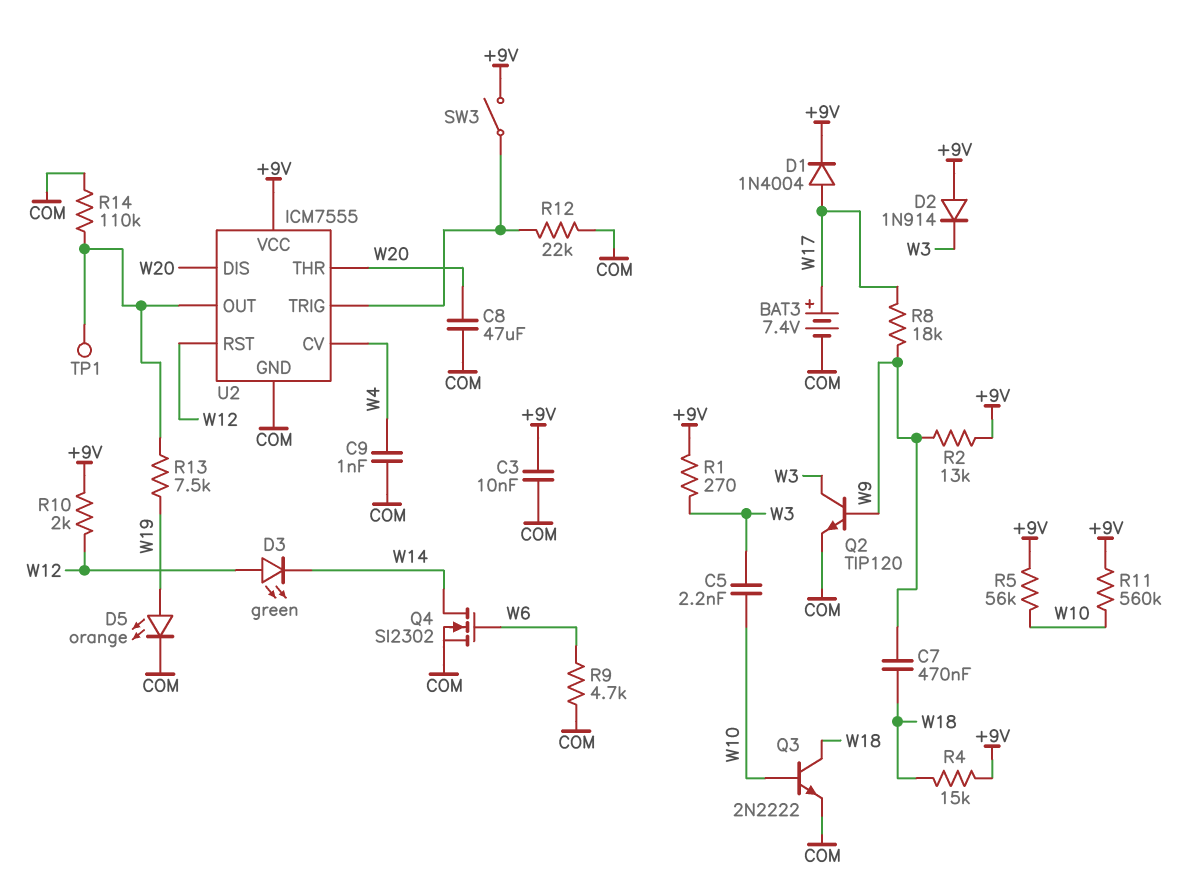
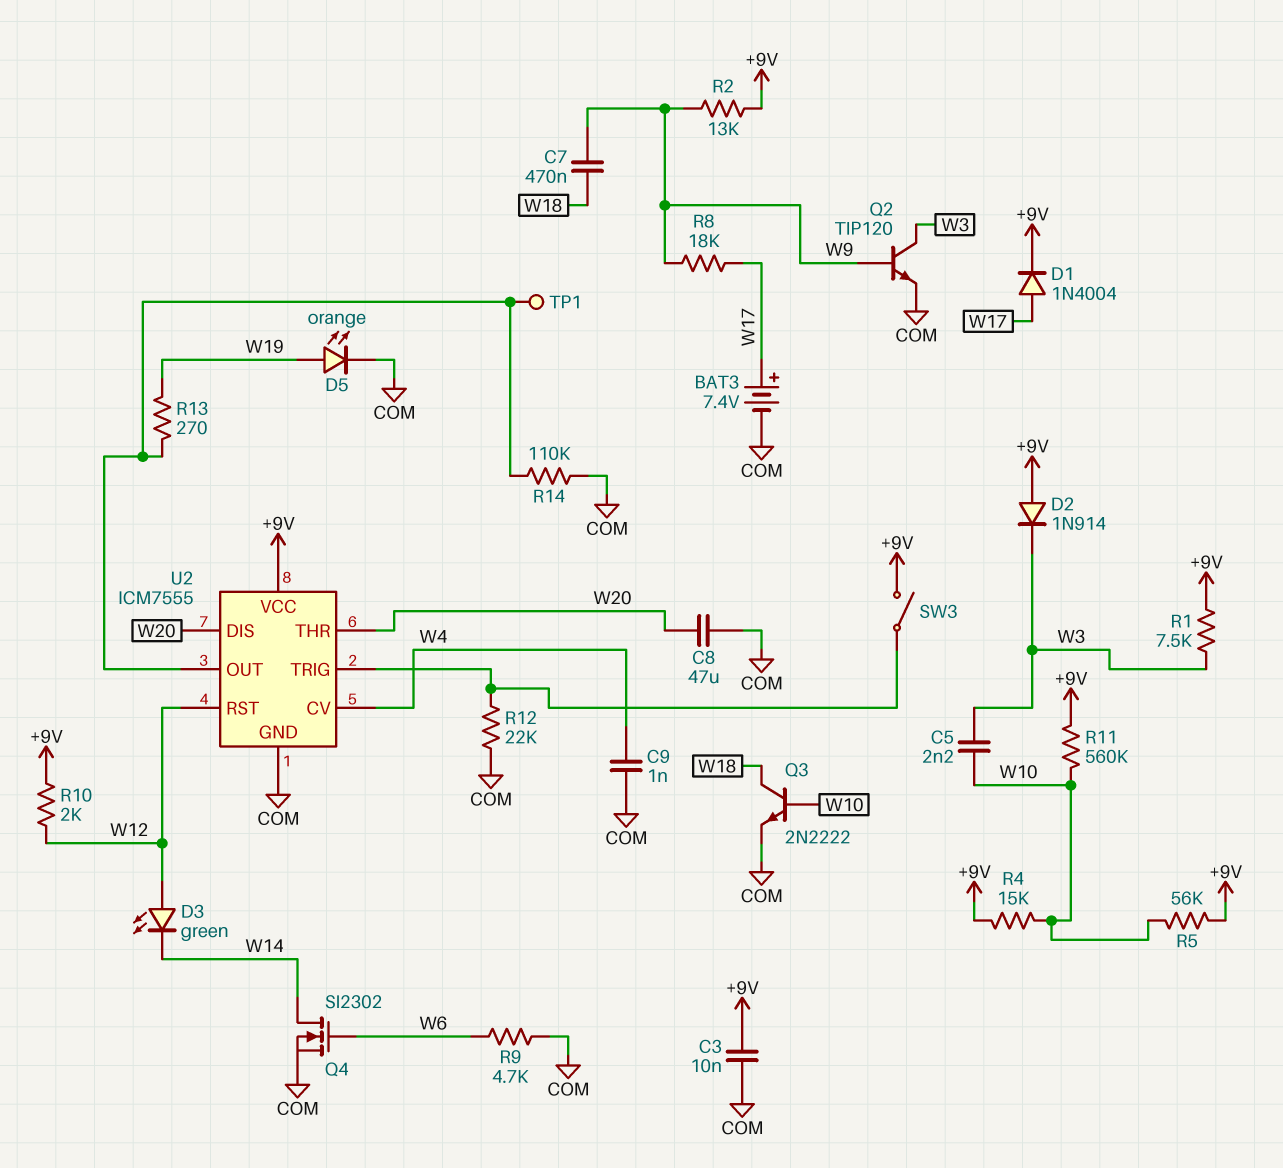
R1: 270 (+9V, W3) -> 7.5k (+9V, W3)
R4: 15k (+9V, W18) -> 15k (+9V, W10)
R13: 7.5k (U2/OUT, W19) -> 270 (U2/OUT, W19)

